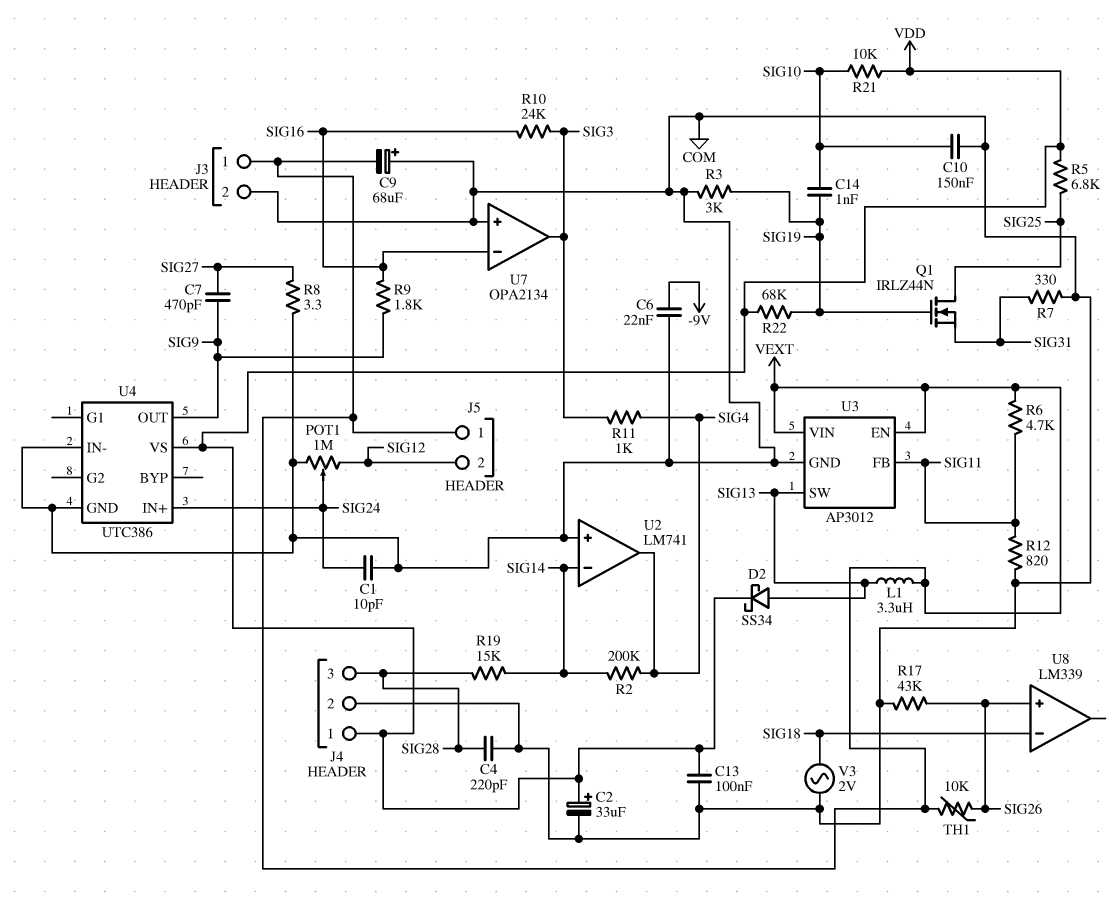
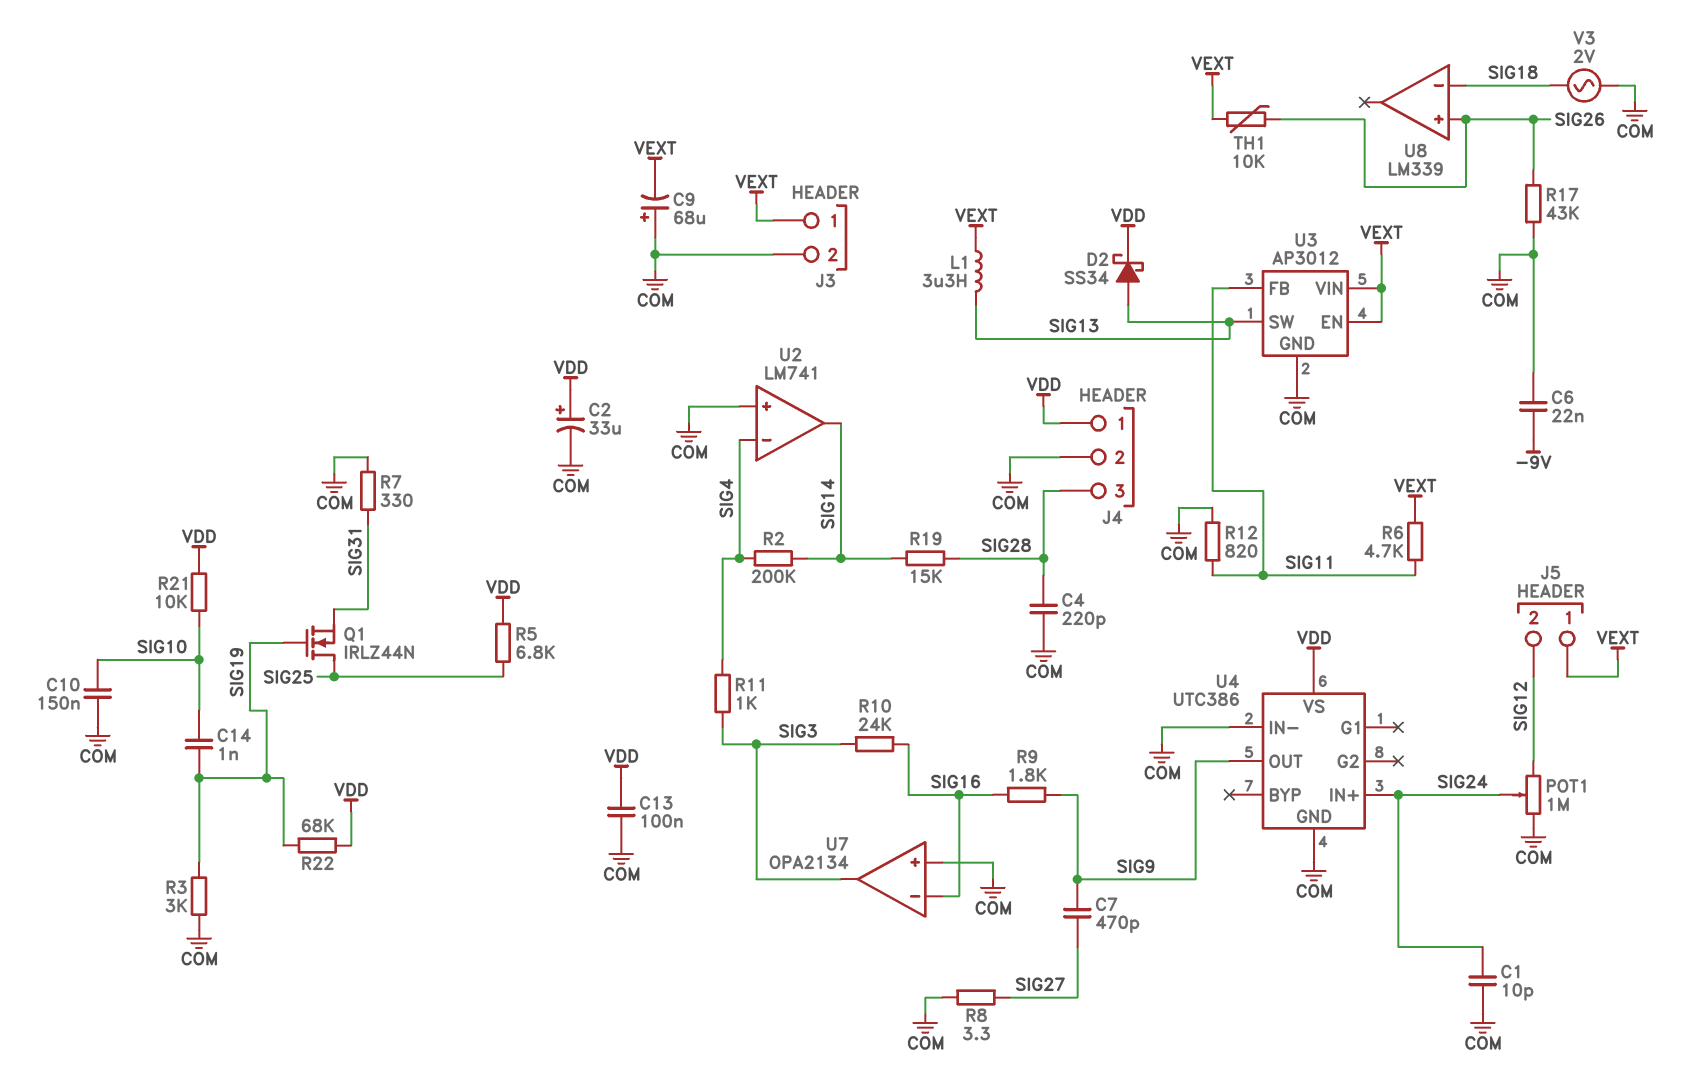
U2 pin in-: SIG14 -> SIG4
U2 pin out: SIG4 -> SIG14

